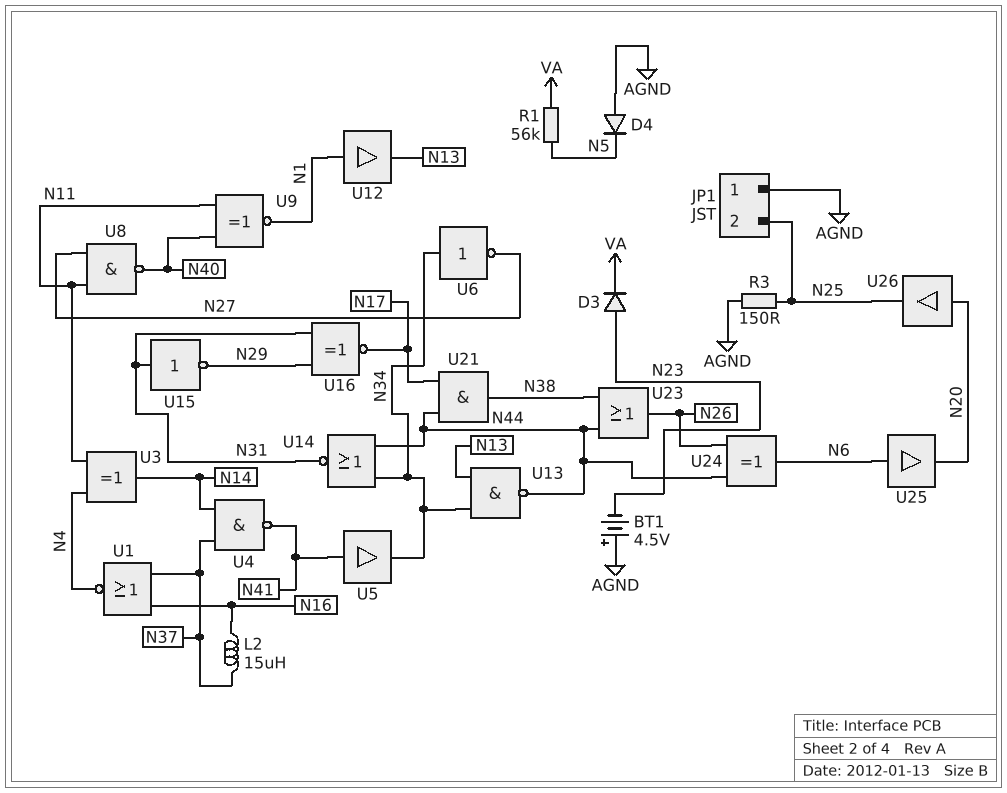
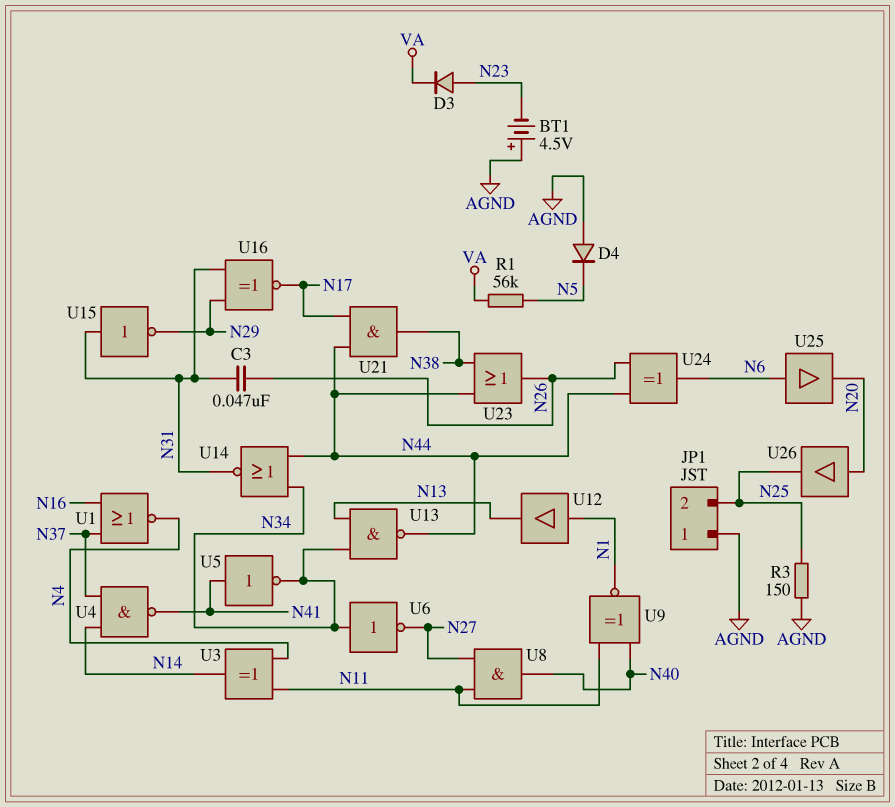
C3: none -> 47nF (N26, N31)
L2: 15uH (N16, N37) -> none
U5: buffer (in N41, out N34) -> NOT (in N41, out N34)
U8: NAND (in N11, in N27, out N40) -> AND (in N11, in N27, out N40)

